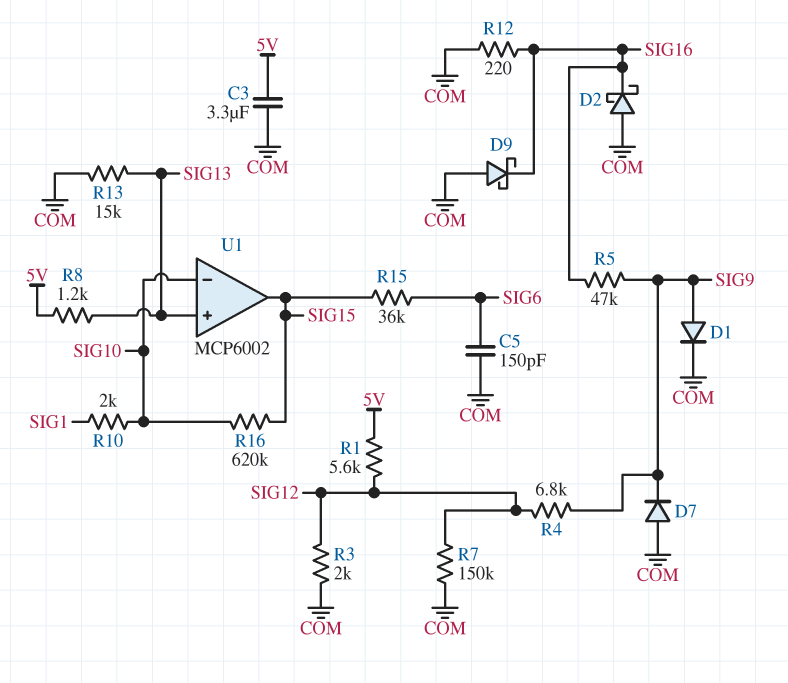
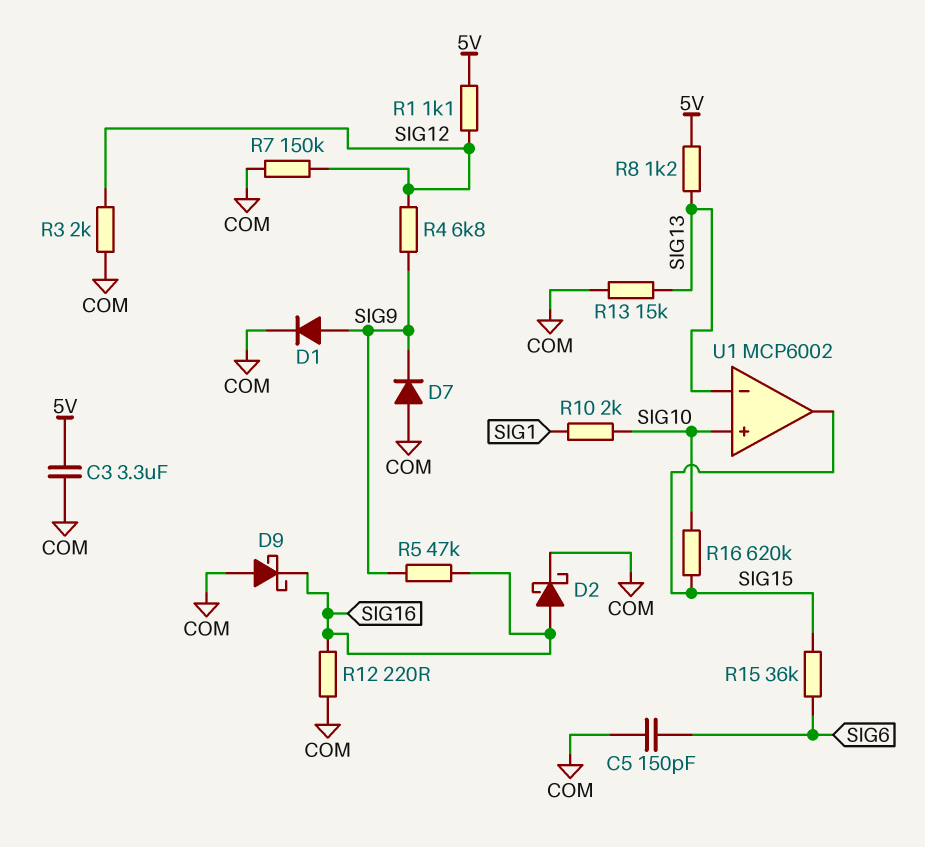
D2: schottky (A COM, K SIG16) -> schottky (A SIG16, K COM)
R1: 5.6k (5V, SIG12) -> 1.1k (5V, SIG12)
U1 pin in+: SIG13 -> SIG10
U1 pin in-: SIG10 -> SIG13

